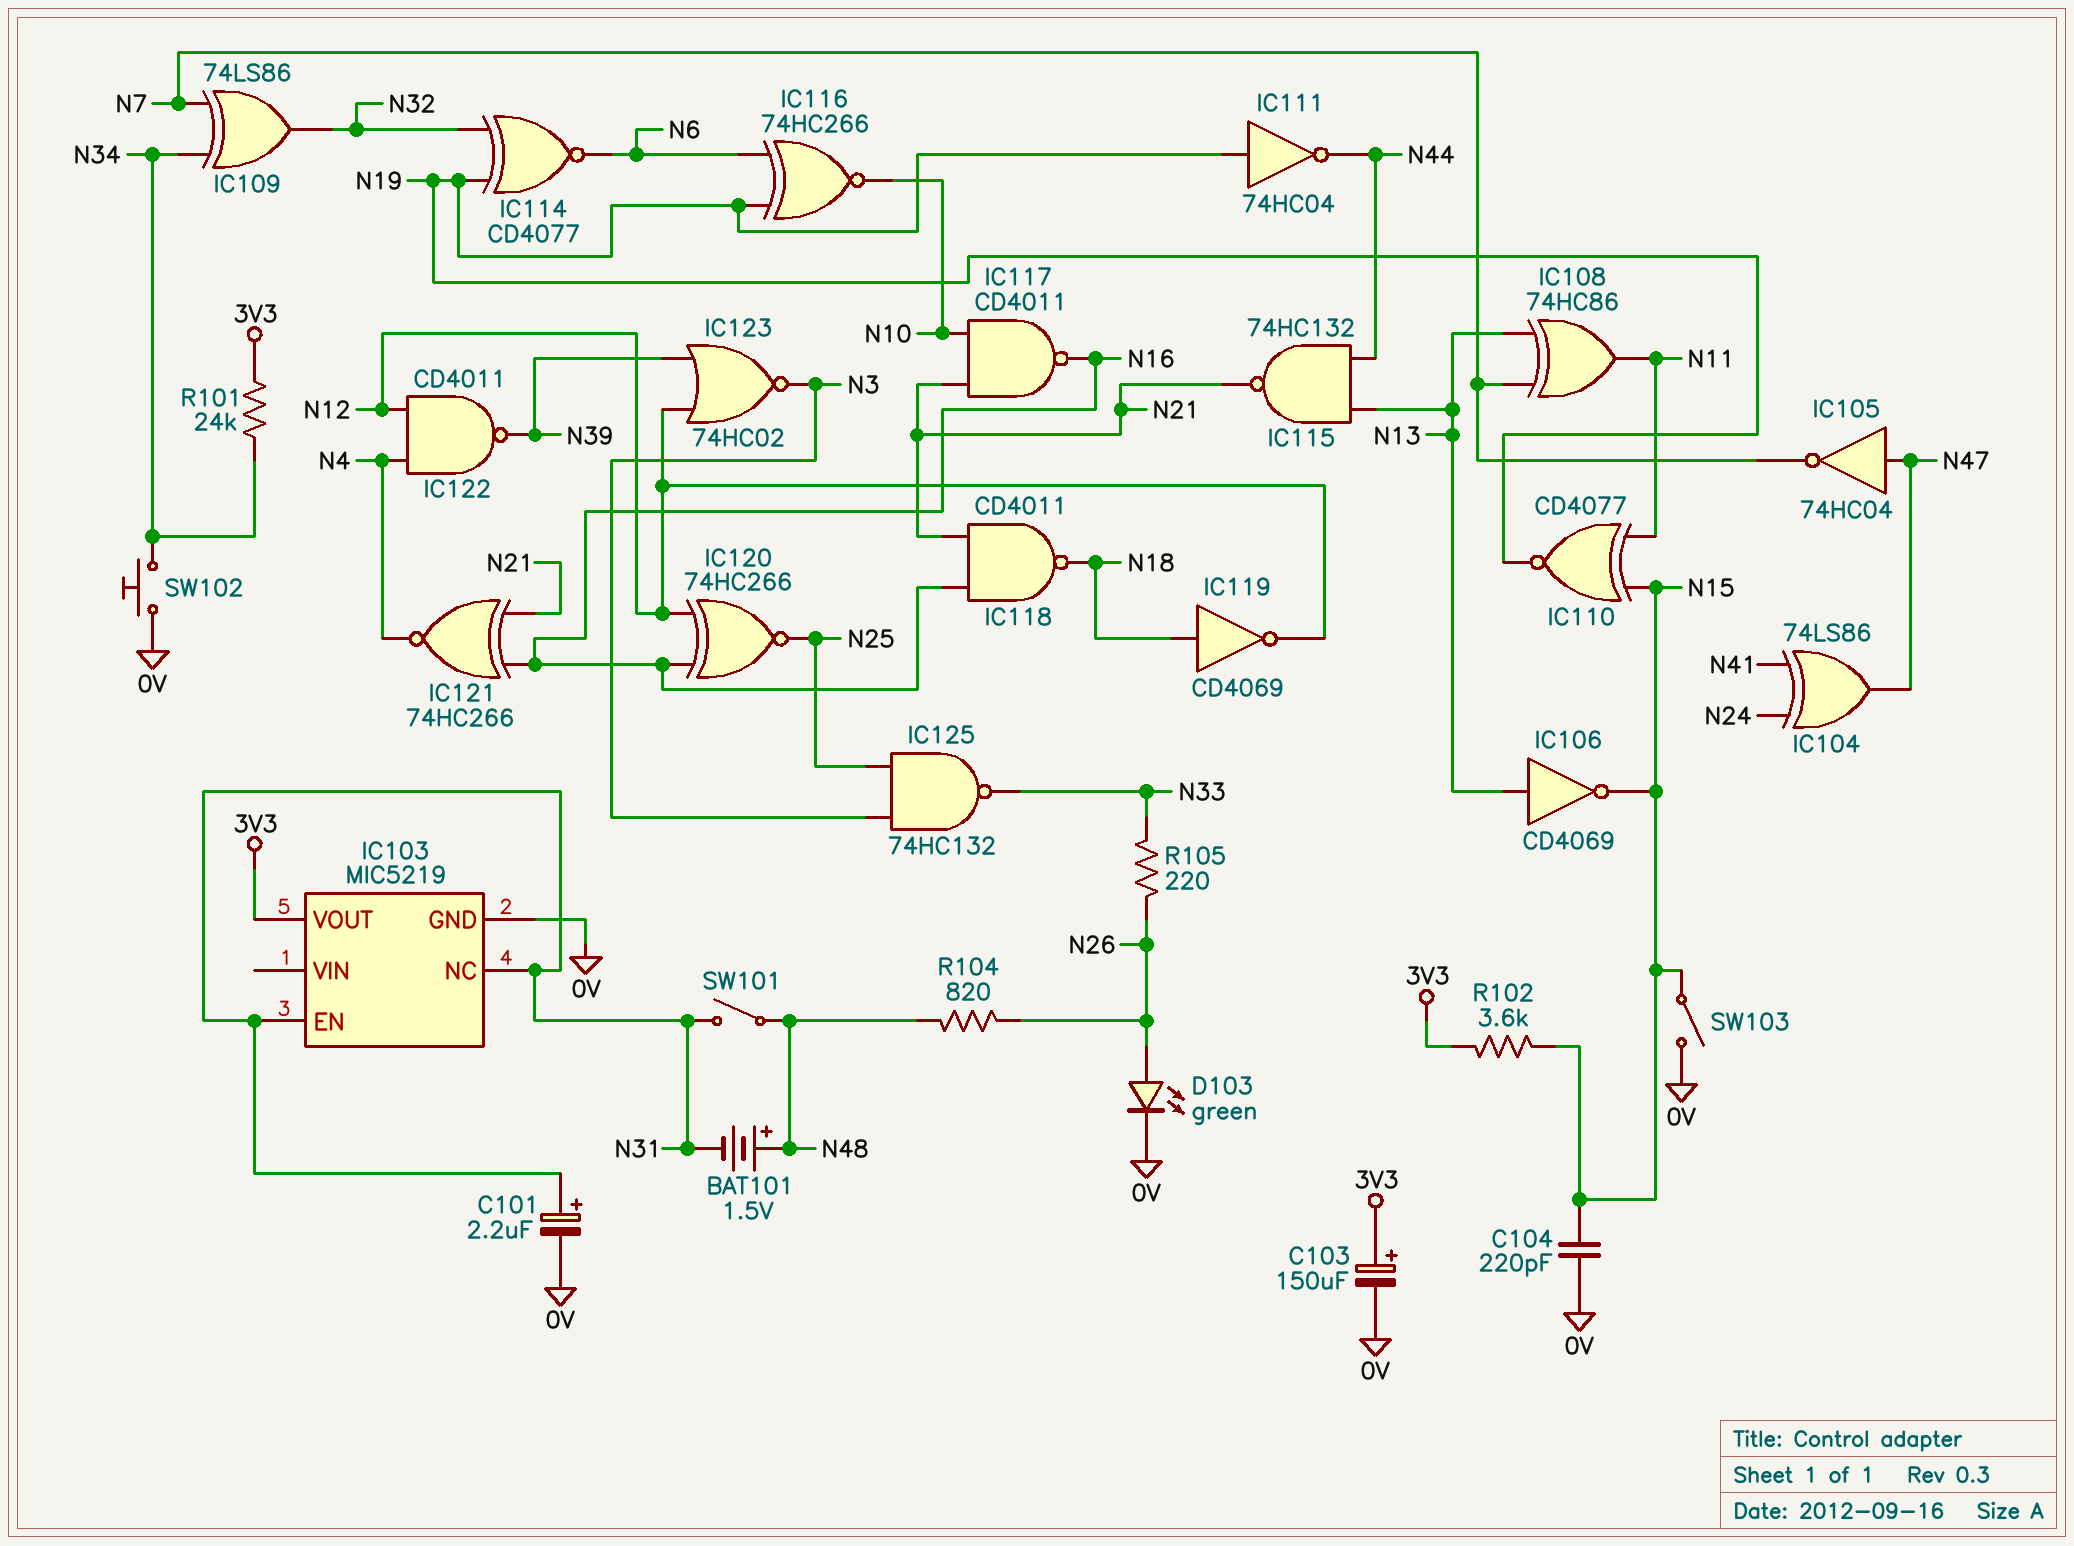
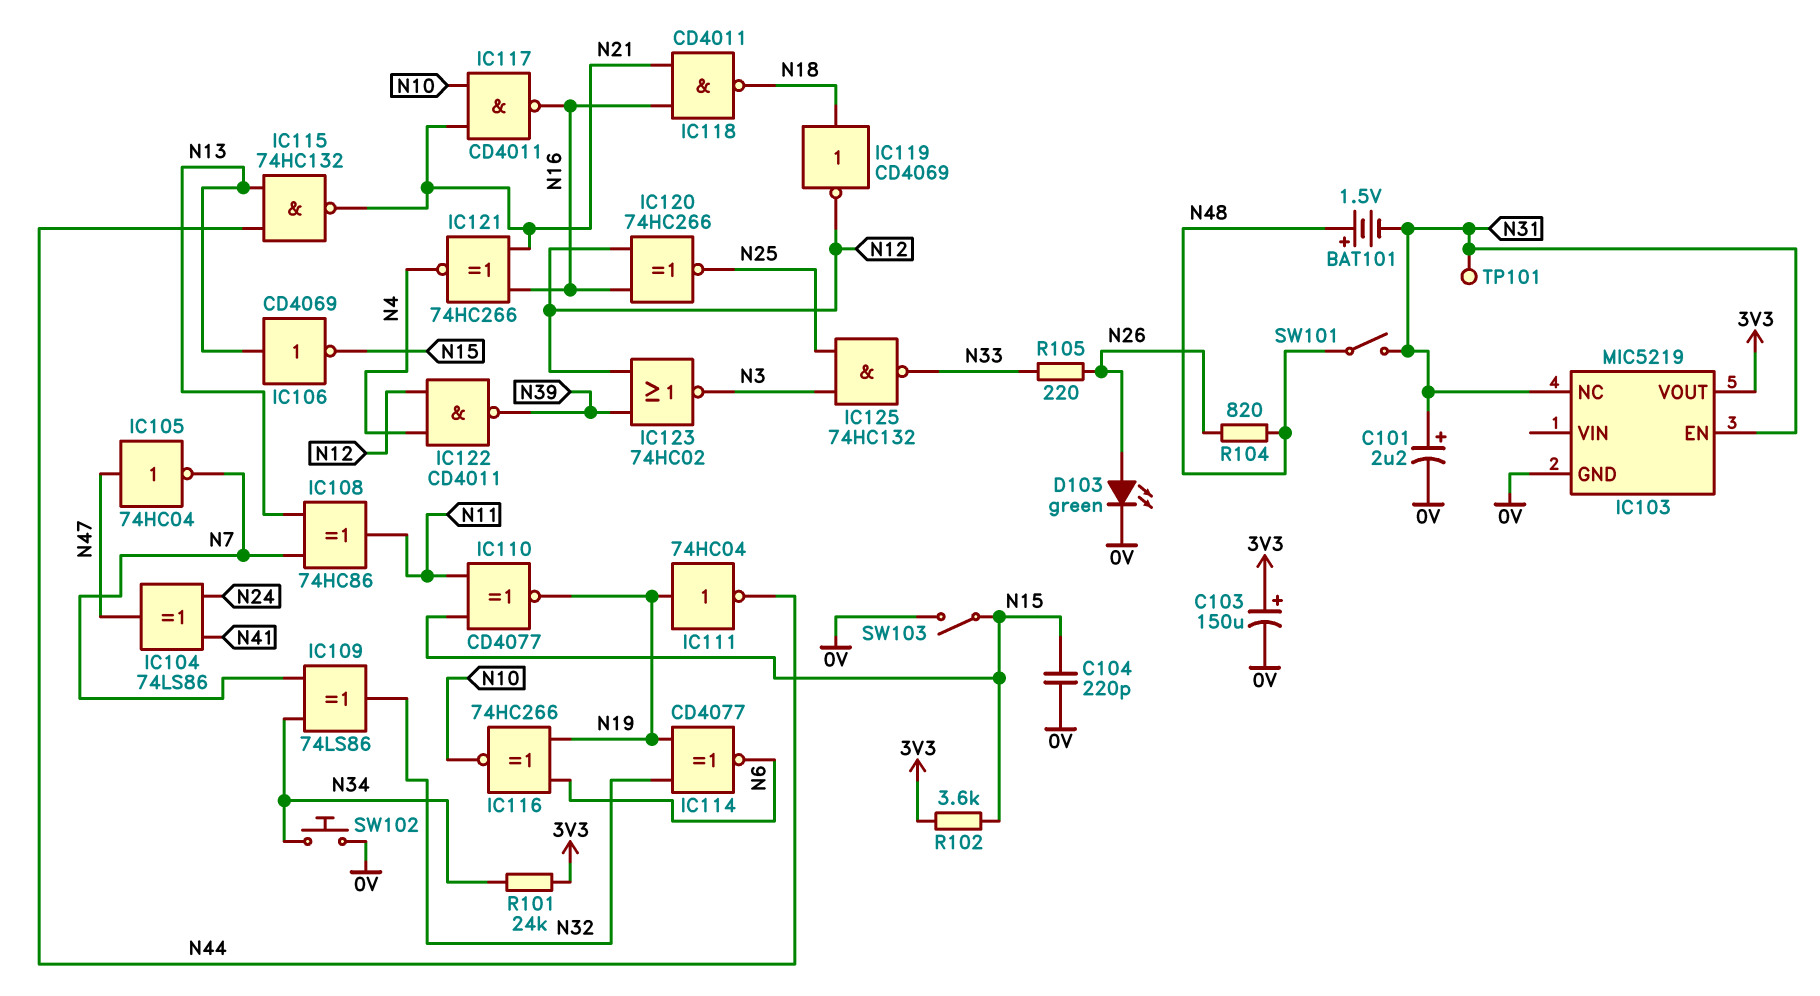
TP101: none -> test point (N31)

